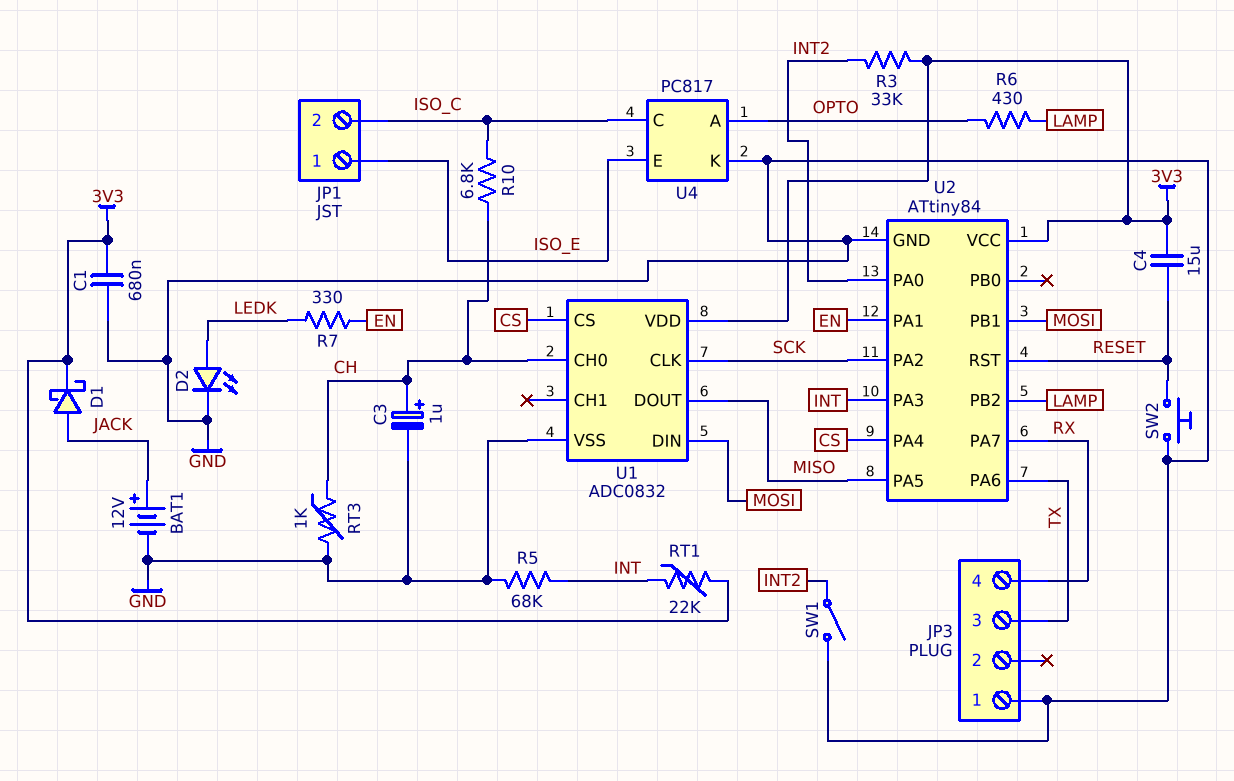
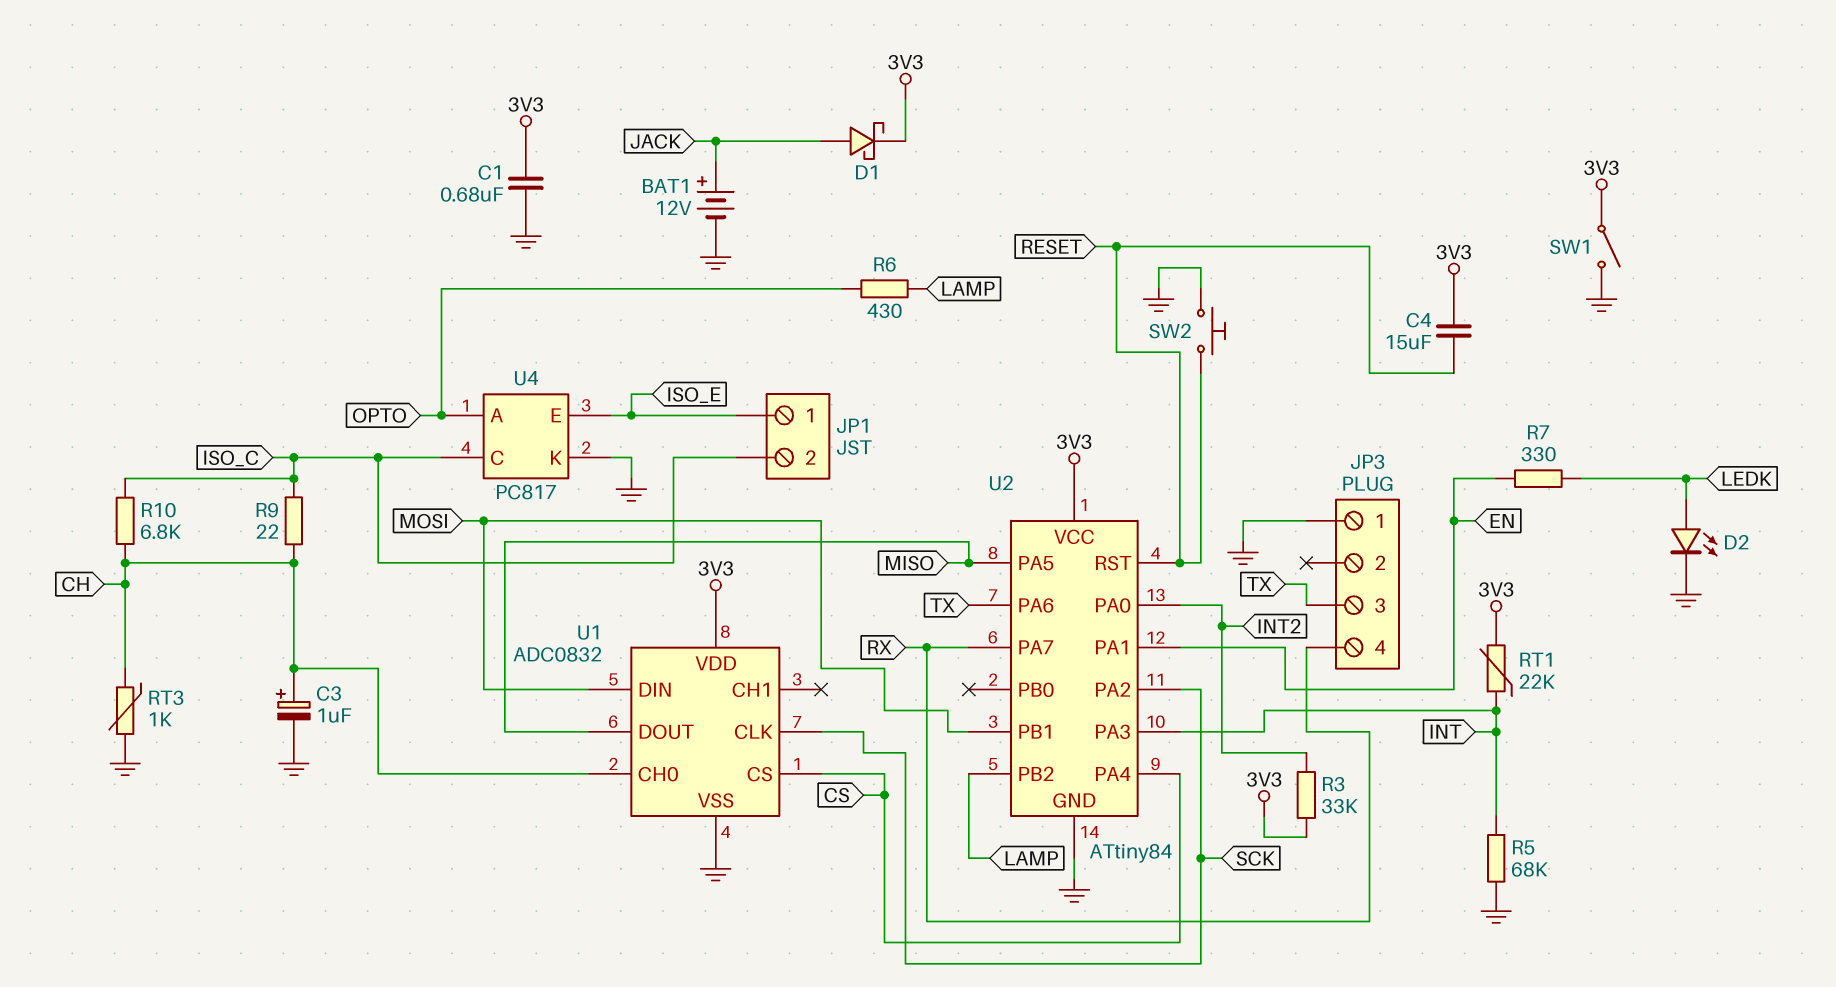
R9: none -> 22 (CH, ISO_C)
SW1: switch (GND, INT2) -> switch (3V3, GND)

